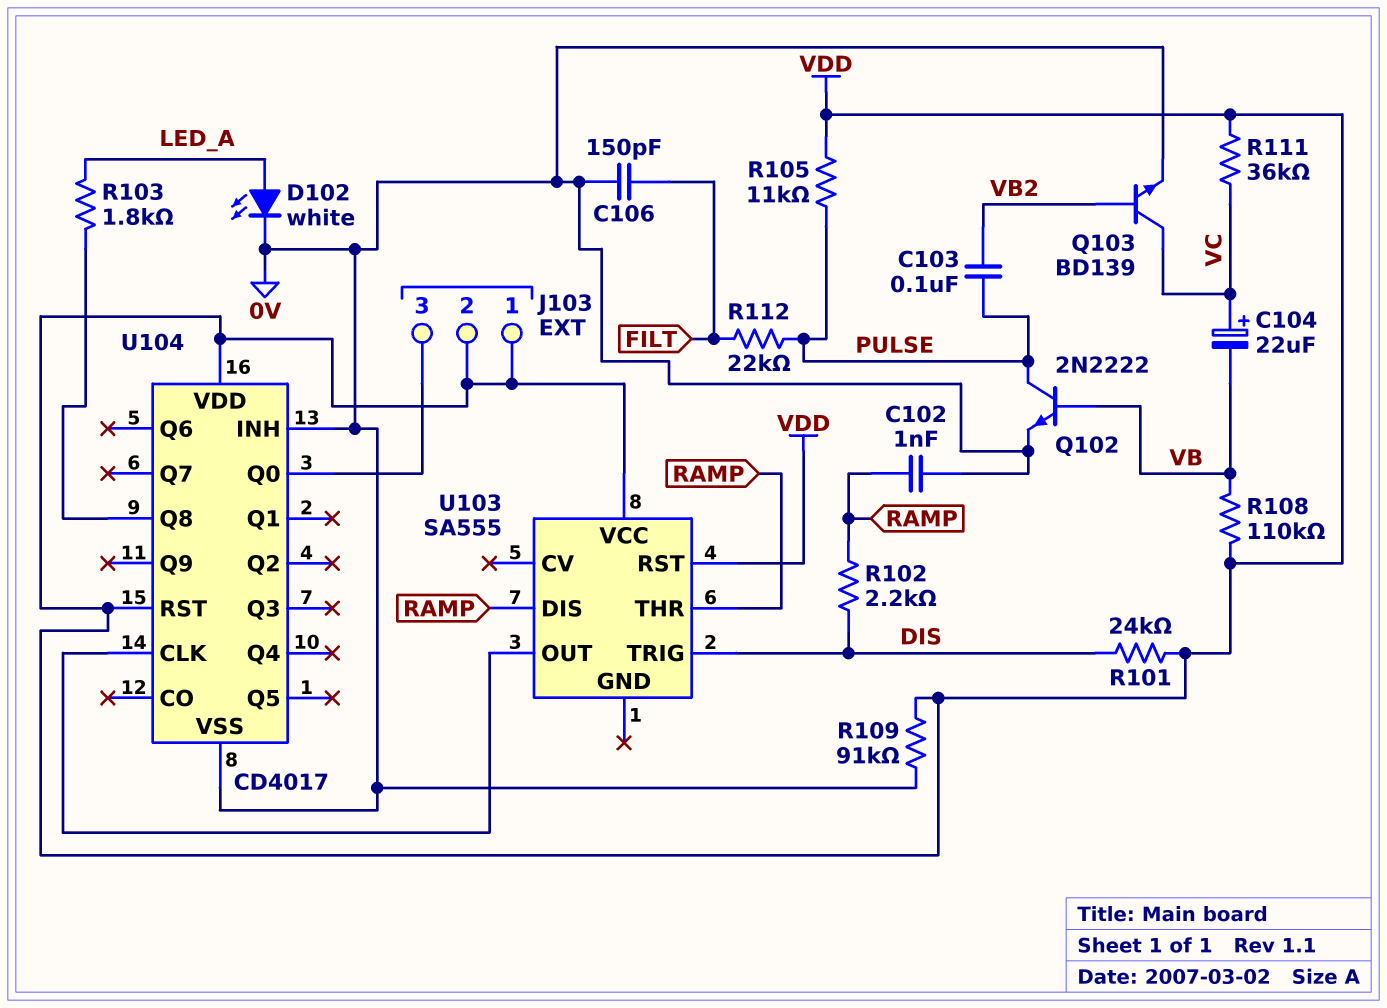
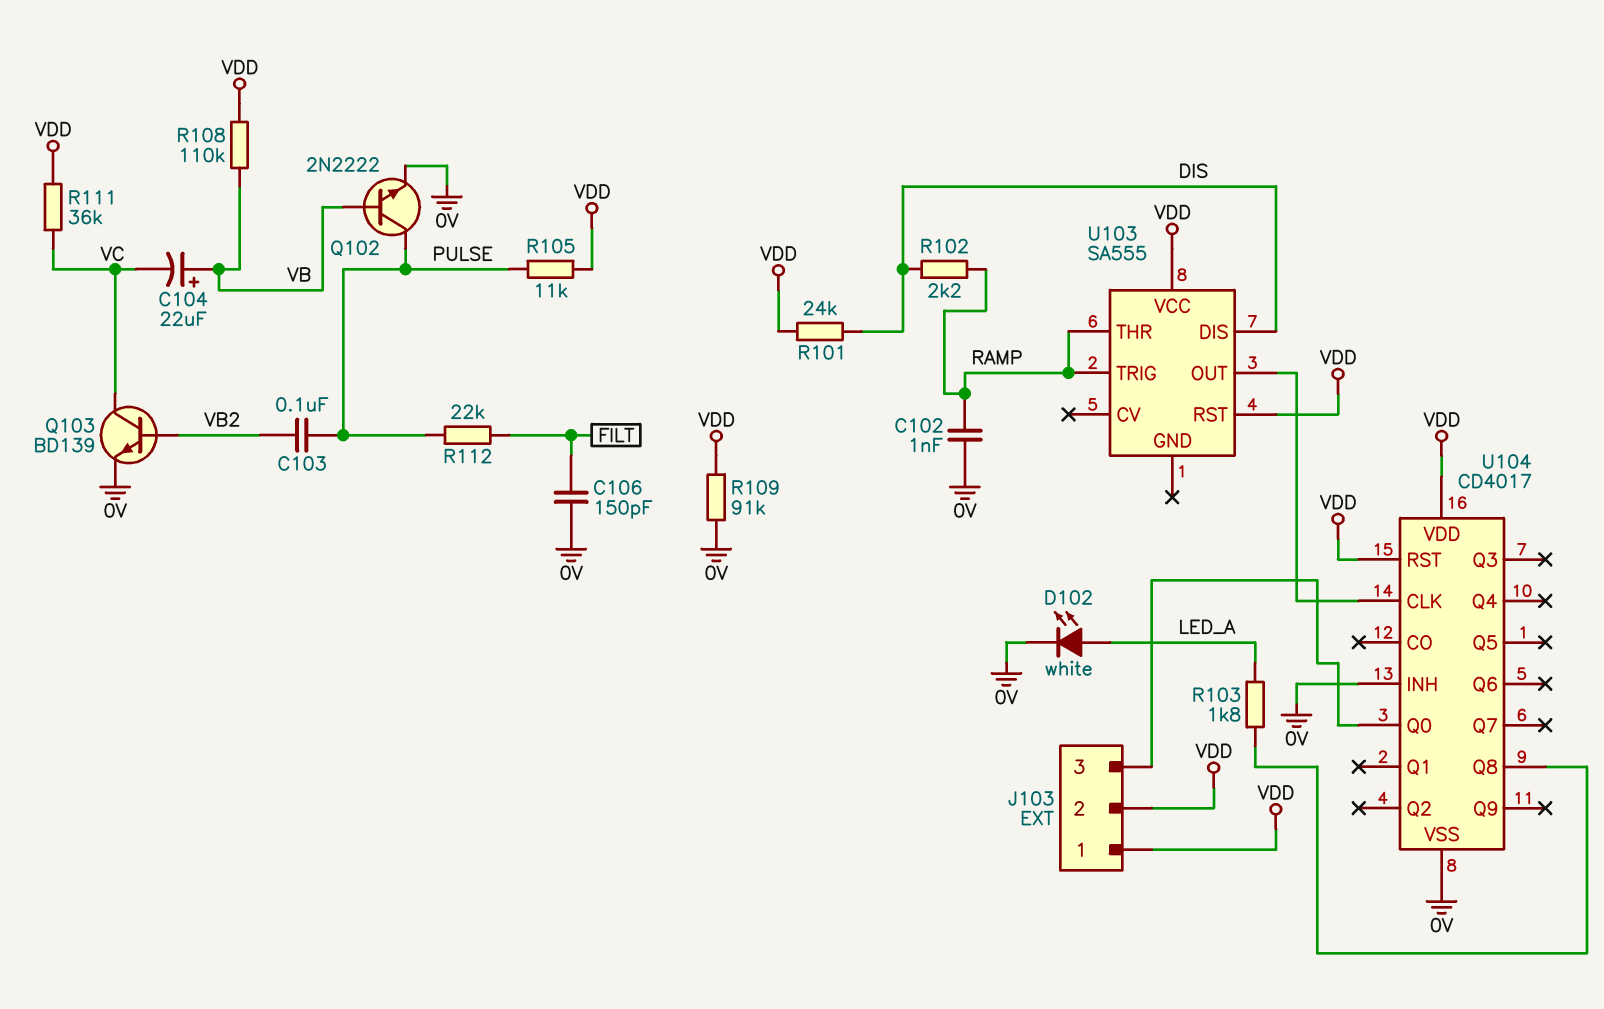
C104: 22uF (plus VC, minus VB) -> 22uF (plus VB, minus VC)
U103 pin DIS: RAMP -> DIS
U103 pin TRIG: DIS -> RAMP

